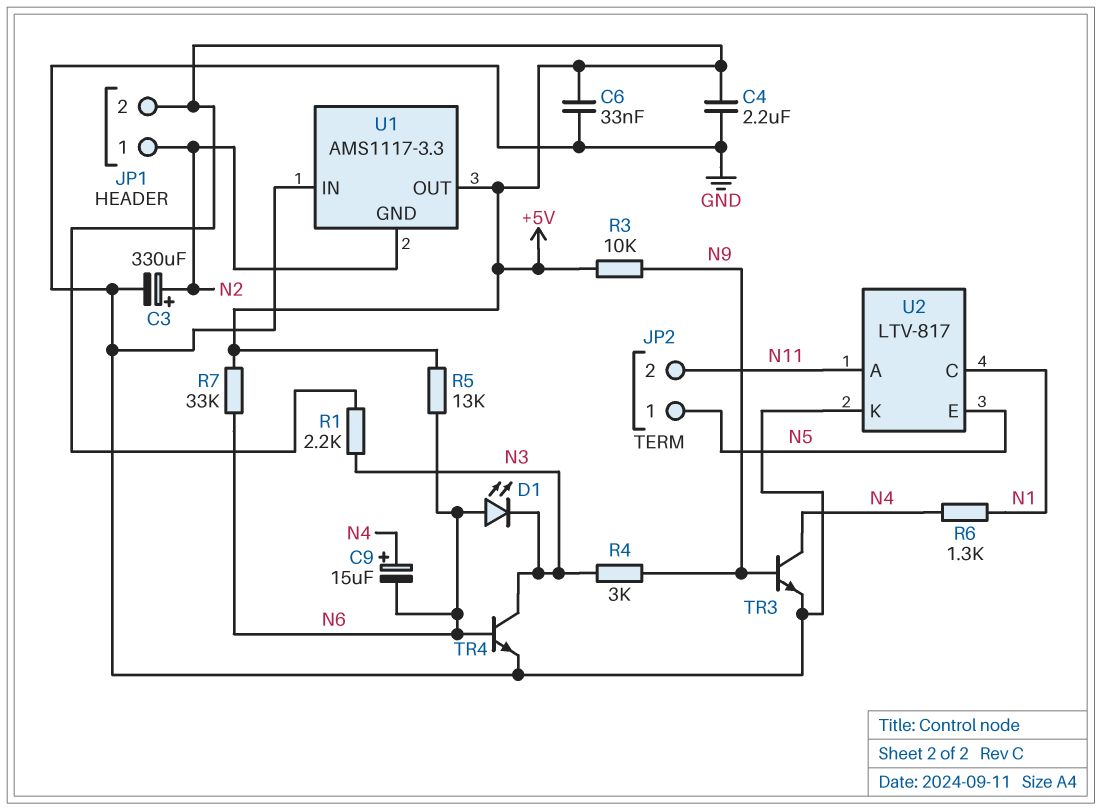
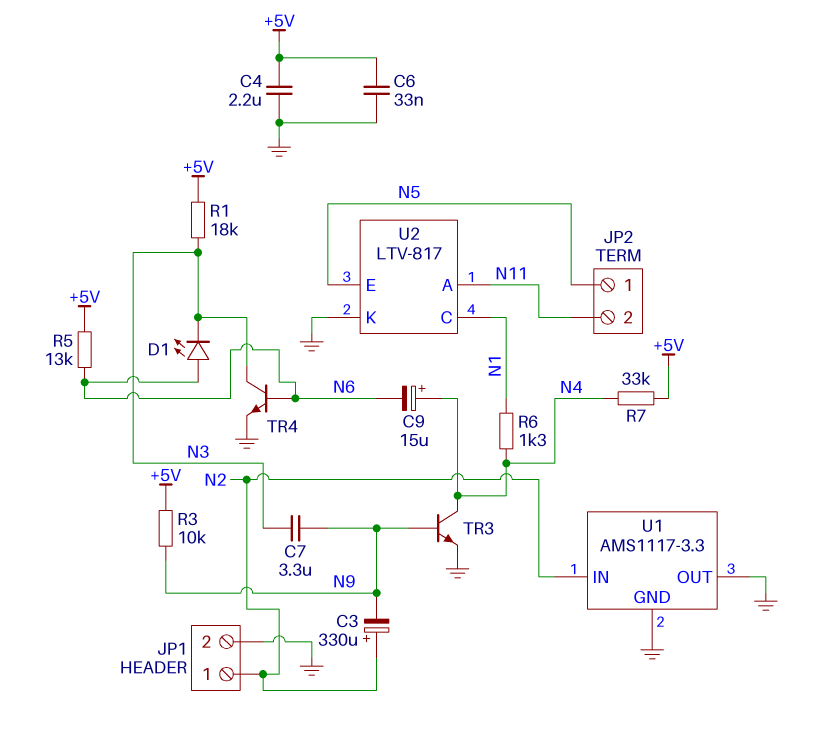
C3: 330uF (plus N2, minus GND) -> 330uF (plus N2, minus N9)
C7: none -> 3.3uF (N3, N9)
JP1 pin 2: +5V -> GND
R1: 2.2k (+5V, N3) -> 18k (+5V, N3)
R4: 3k (N3, N9) -> none
R7: 33k (+5V, N6) -> 33k (+5V, N4)
U1 pin GND: N2 -> GND
U1 pin IN: GND -> N2
U1 pin OUT: +5V -> GND

